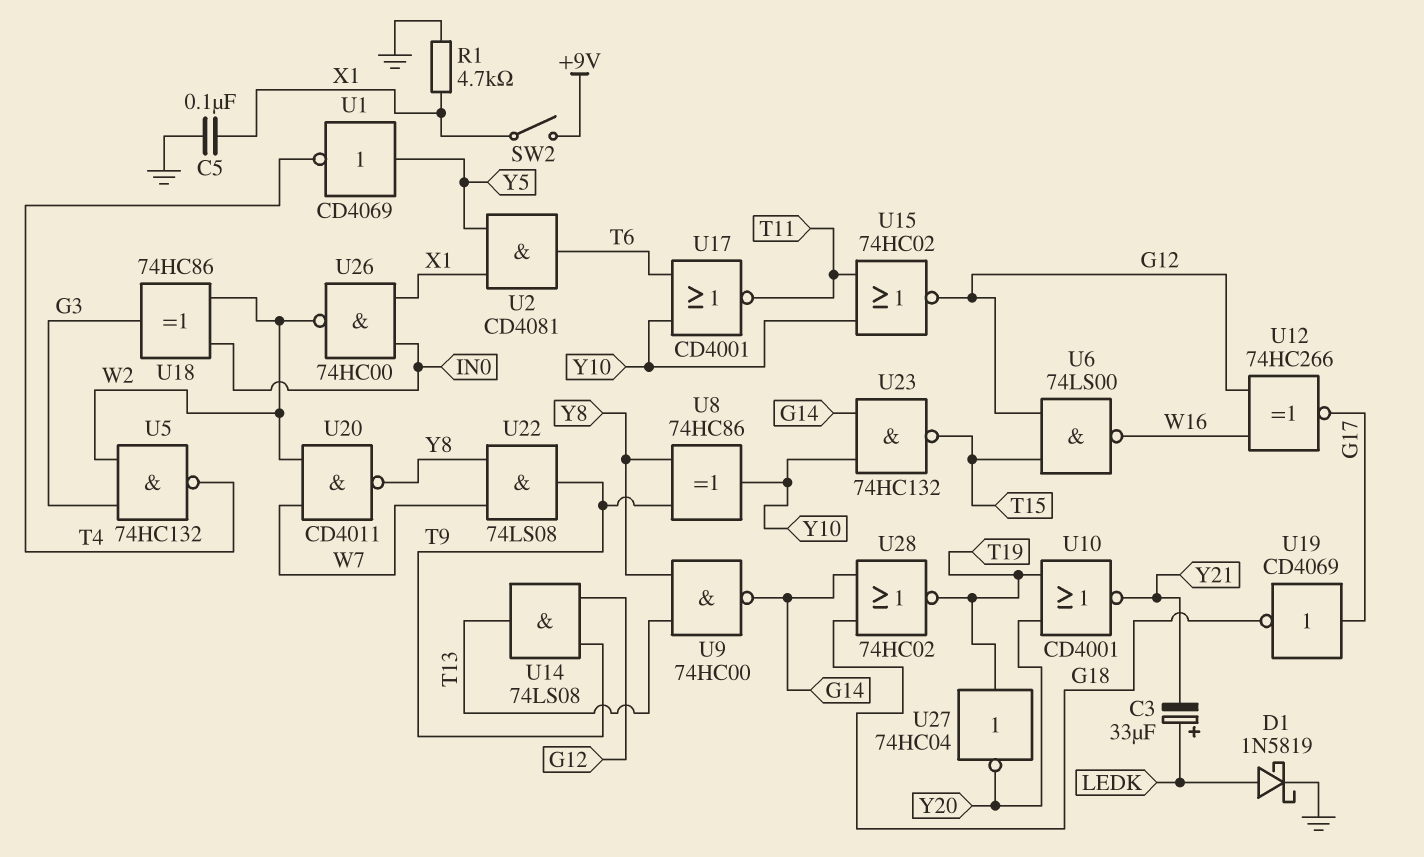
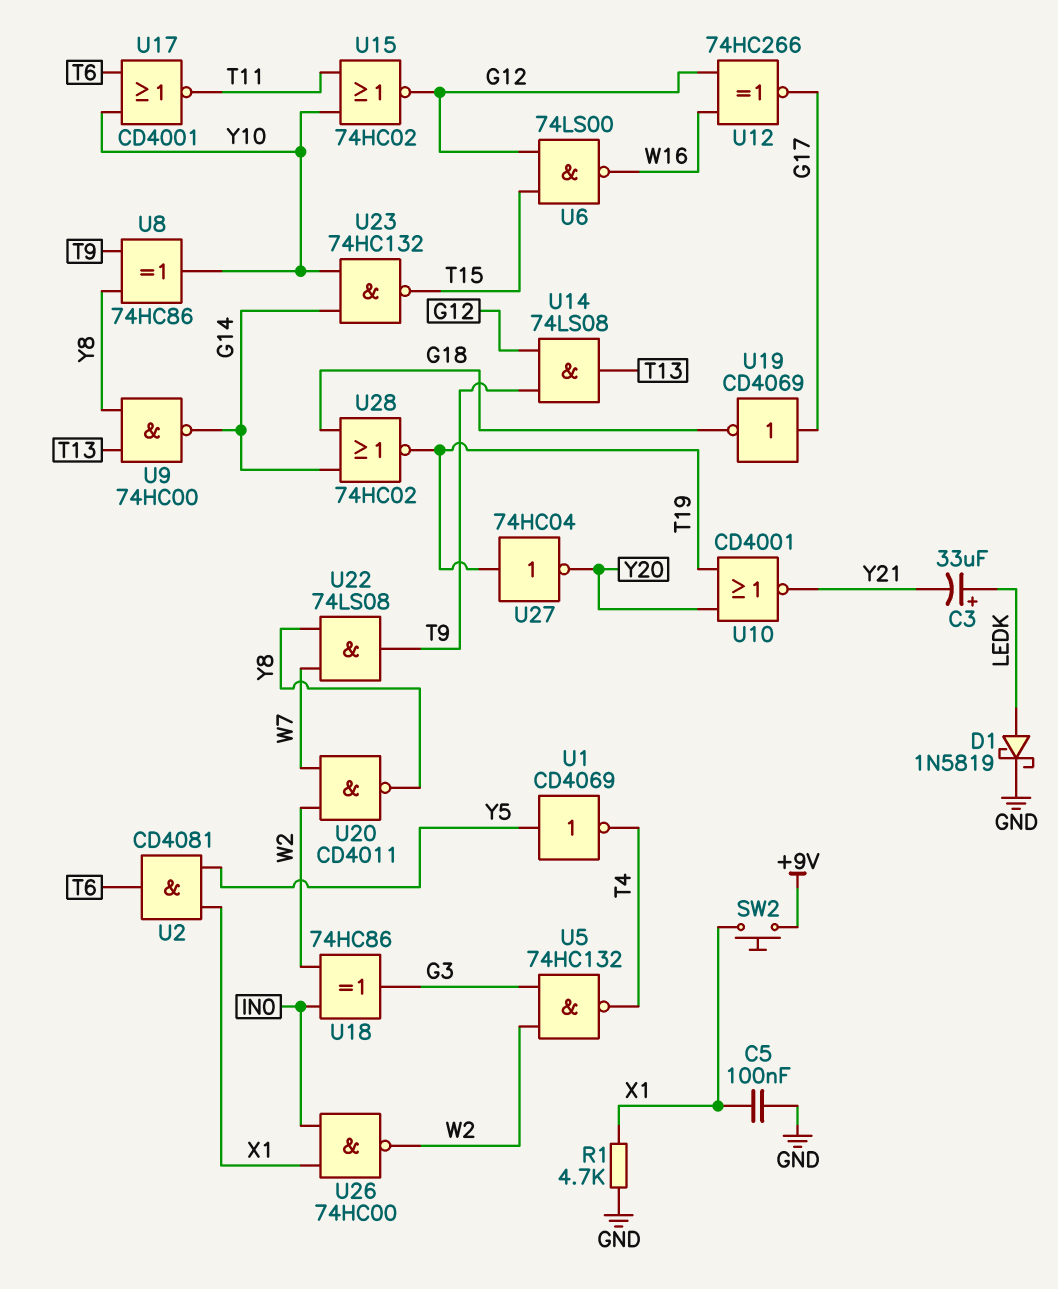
SW2: switch (+9V, X1) -> button (+9V, X1)

